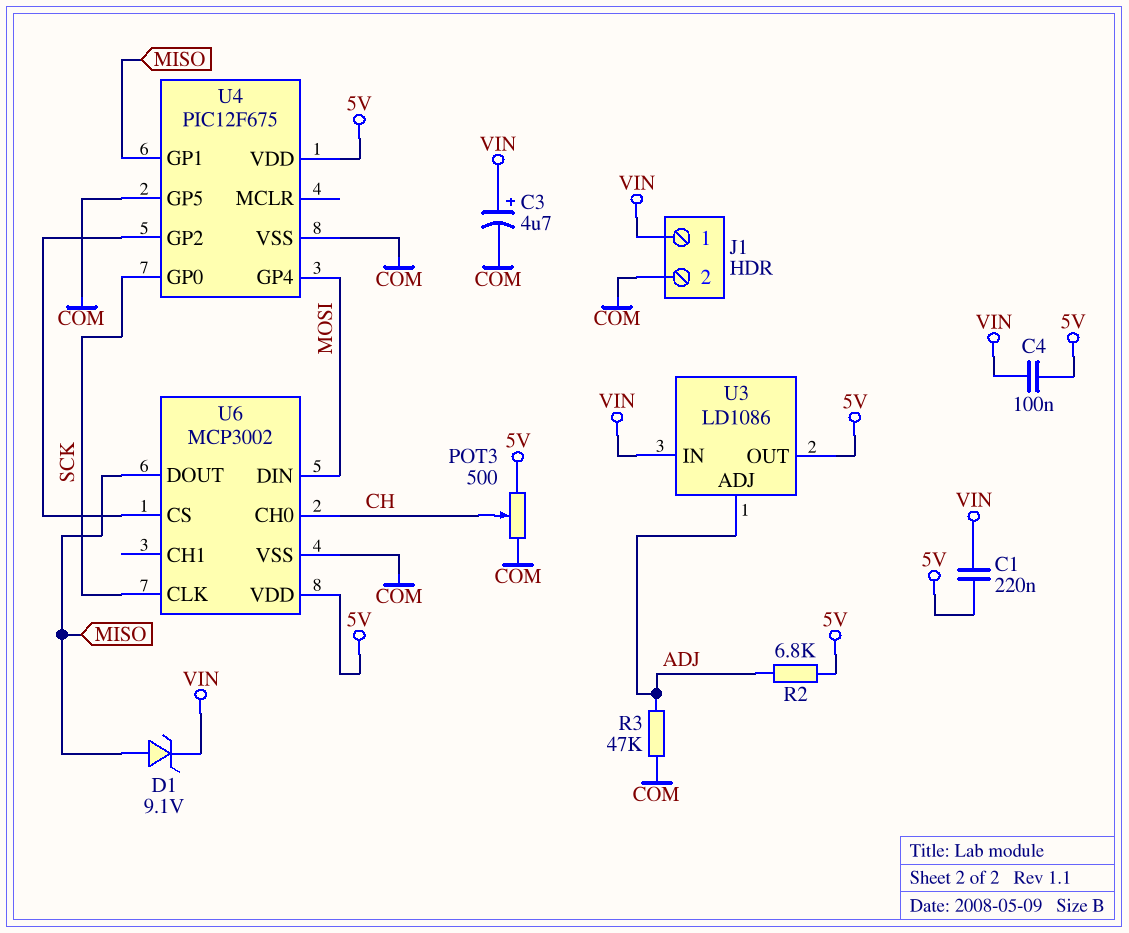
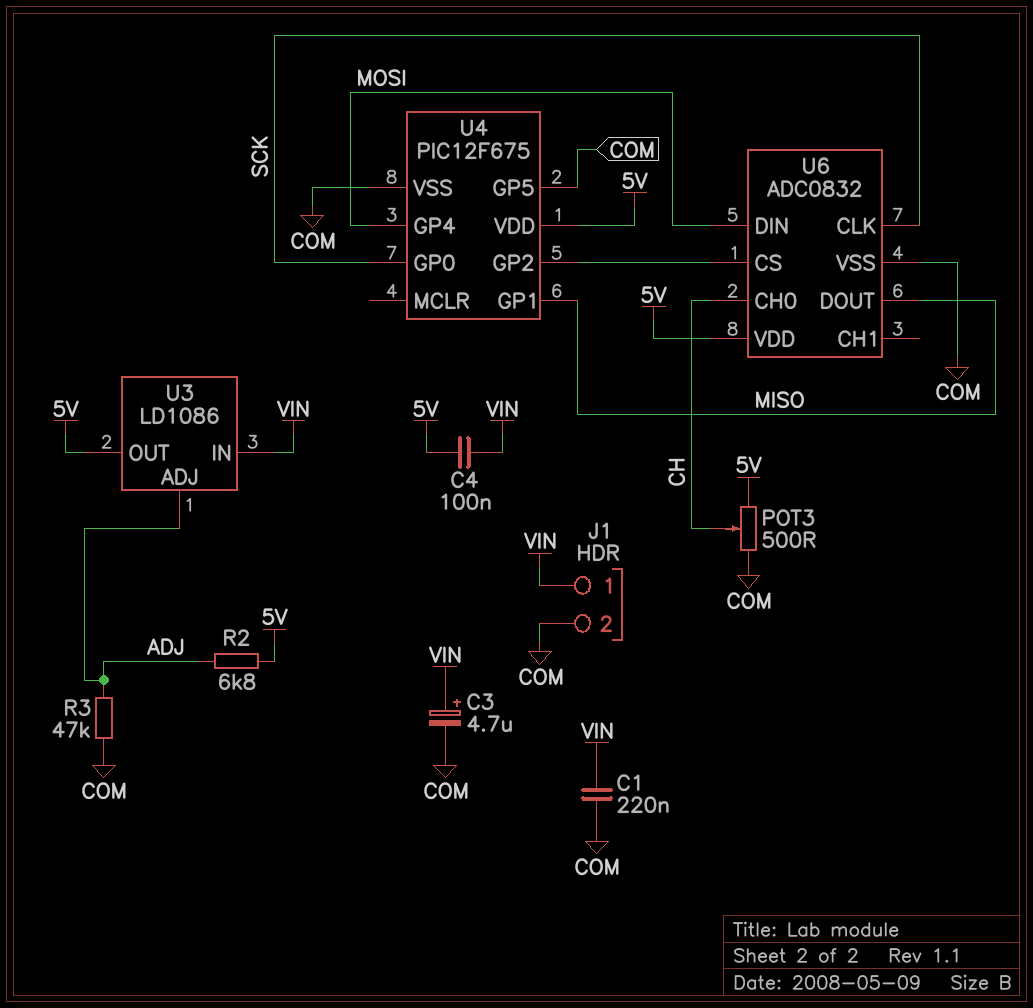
C1: 220nF (5V, VIN) -> 220nF (COM, VIN)
D1: zener 9.1V (A MISO, K VIN) -> none
U6: MCP3002 -> ADC0832

